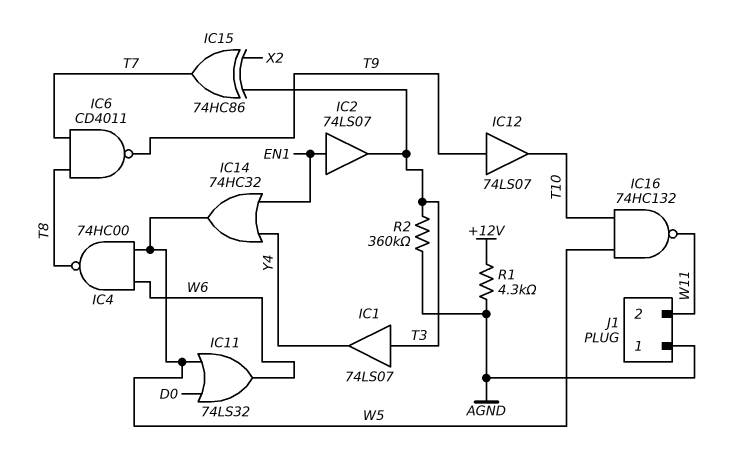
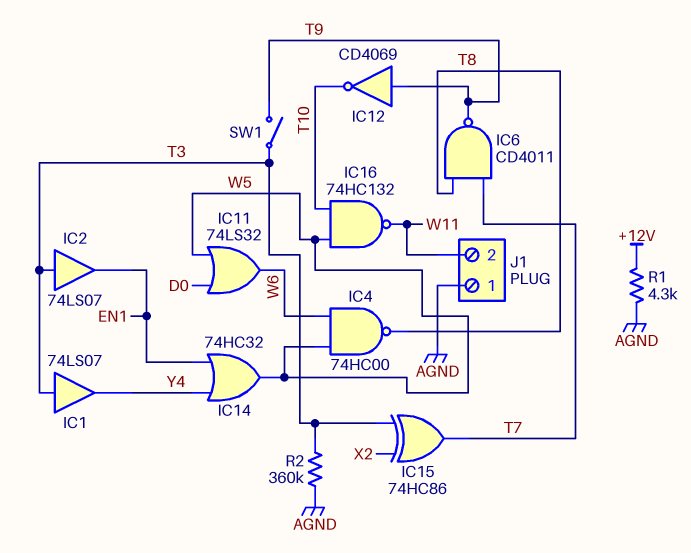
IC2: buffer 74LS07 (in EN1, out T3) -> buffer 74LS07 (in T3, out EN1)
IC12: buffer 74LS07 (in T9, out T10) -> NOT CD4069 (in T9, out T10)
SW1: none -> switch (T3, T9)

